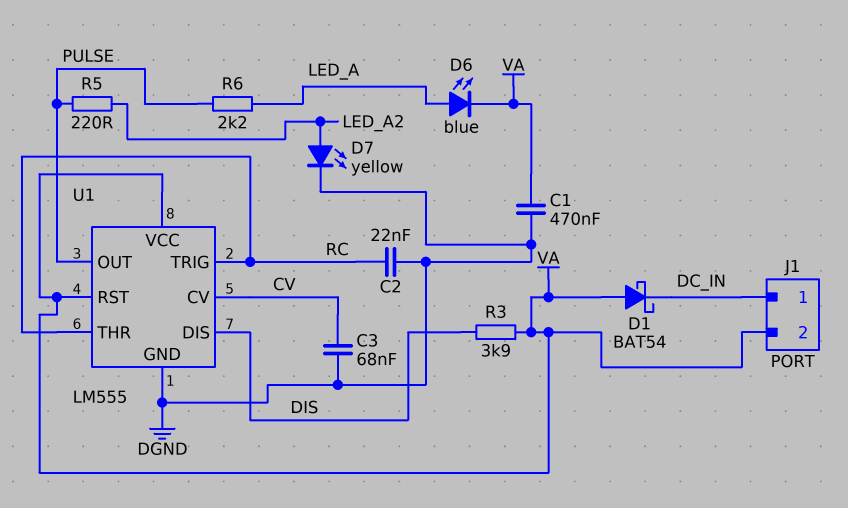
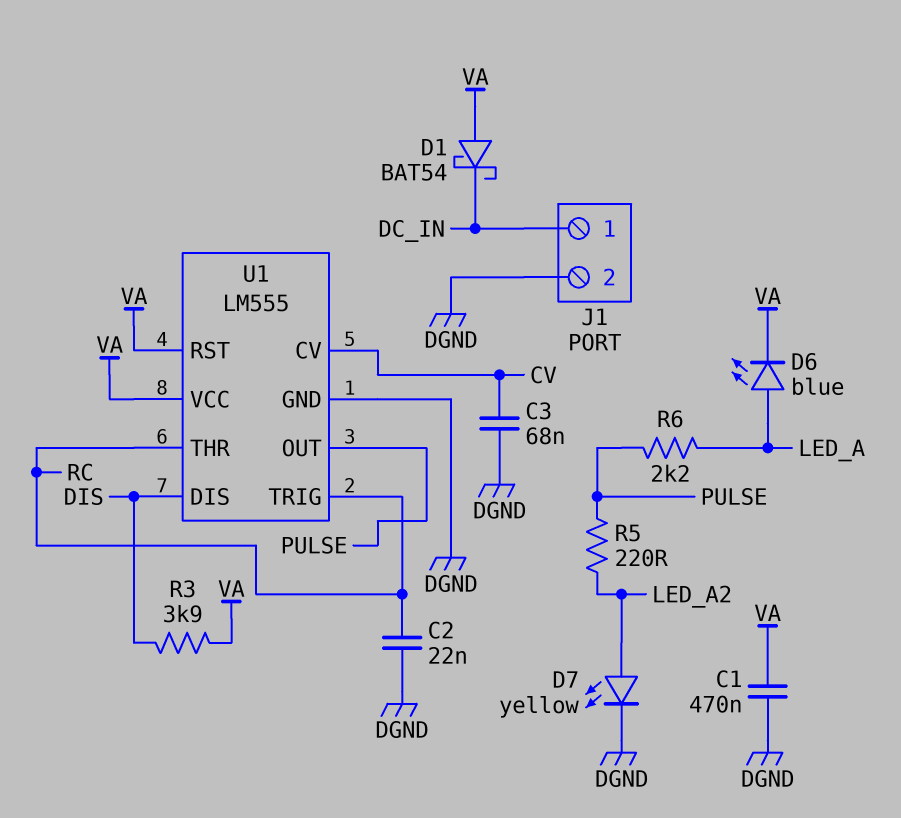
J1 pin 2: VA -> DGND

